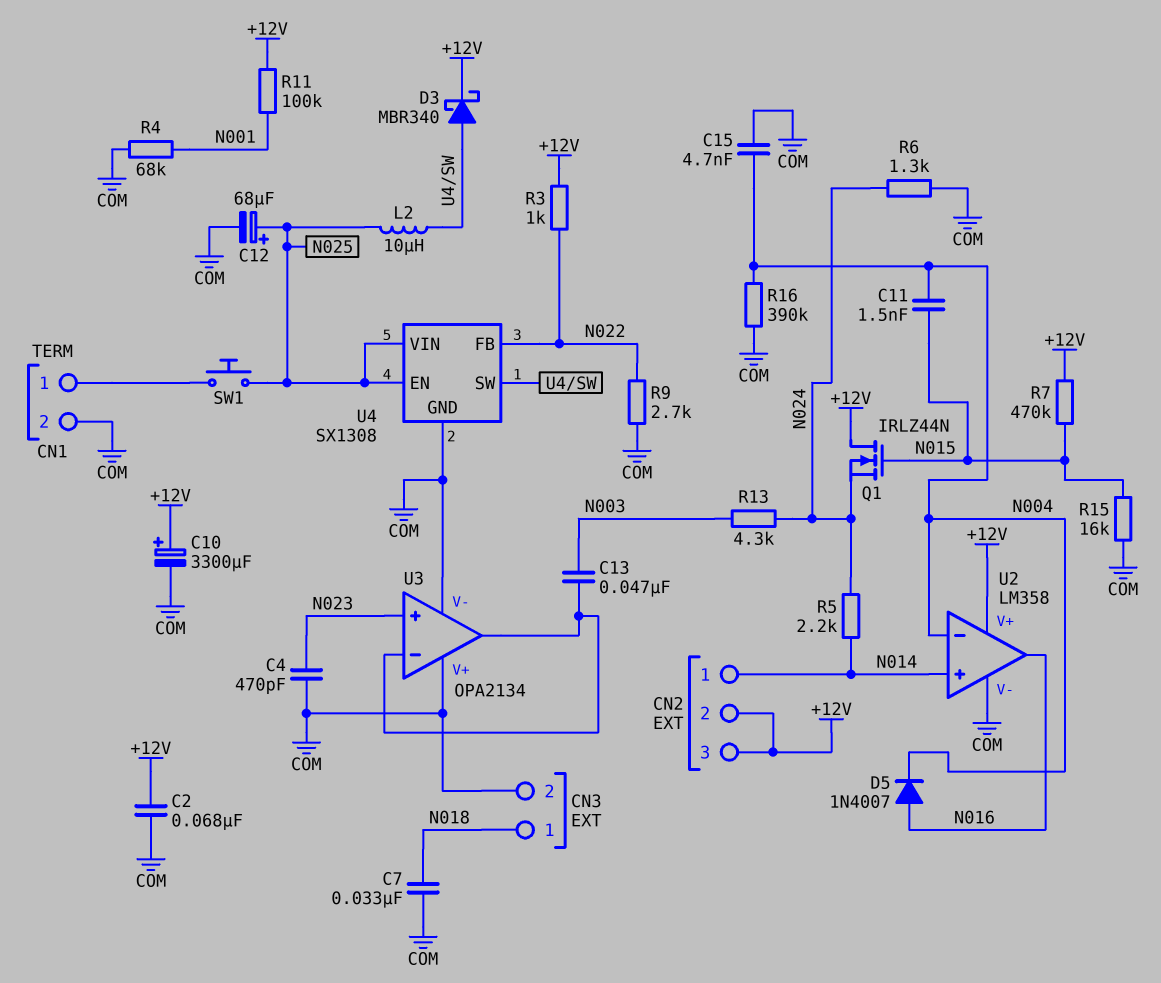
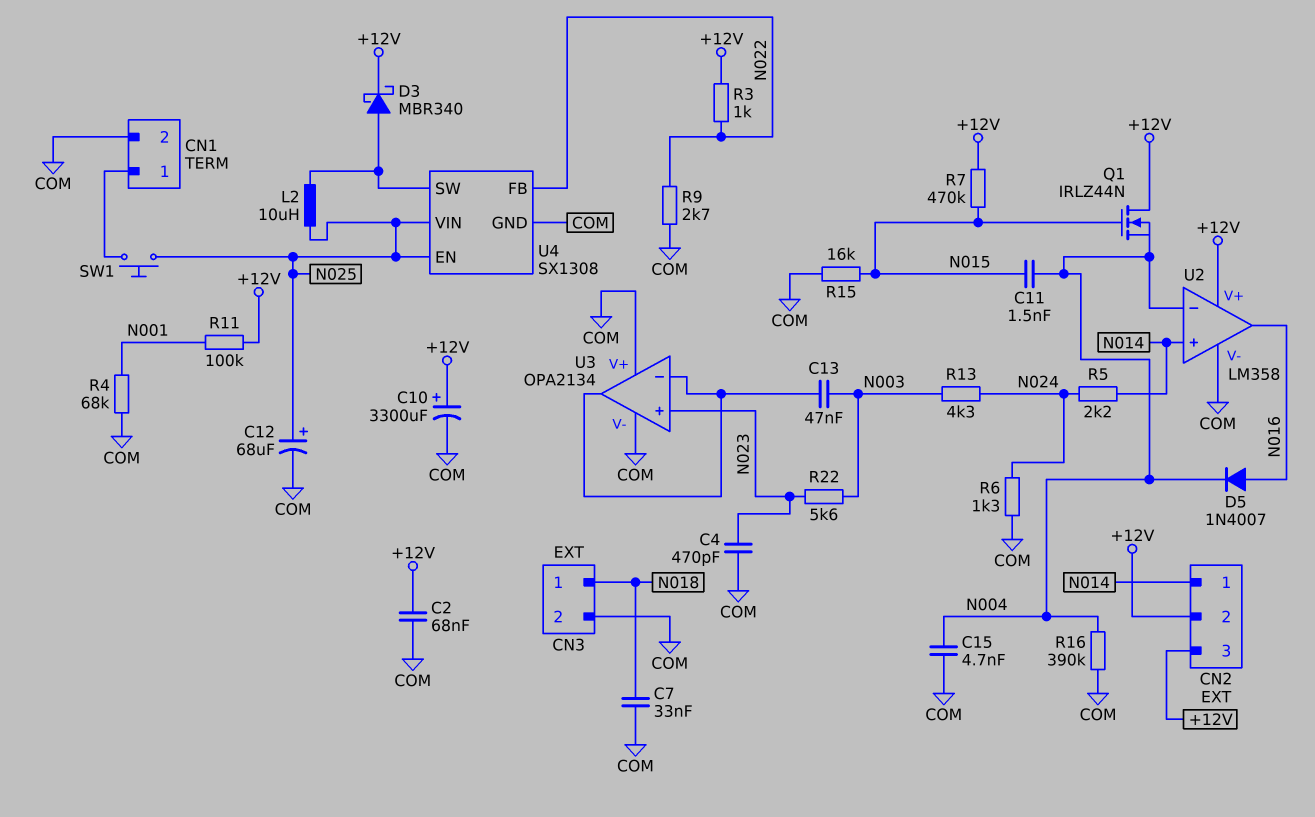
Q1: NMOS IRLZ44N (G N015, D +12V, S N024) -> NMOS IRLZ44N (G N015, D +12V, S N004)
R22: none -> 5.6k (N003, N023)

